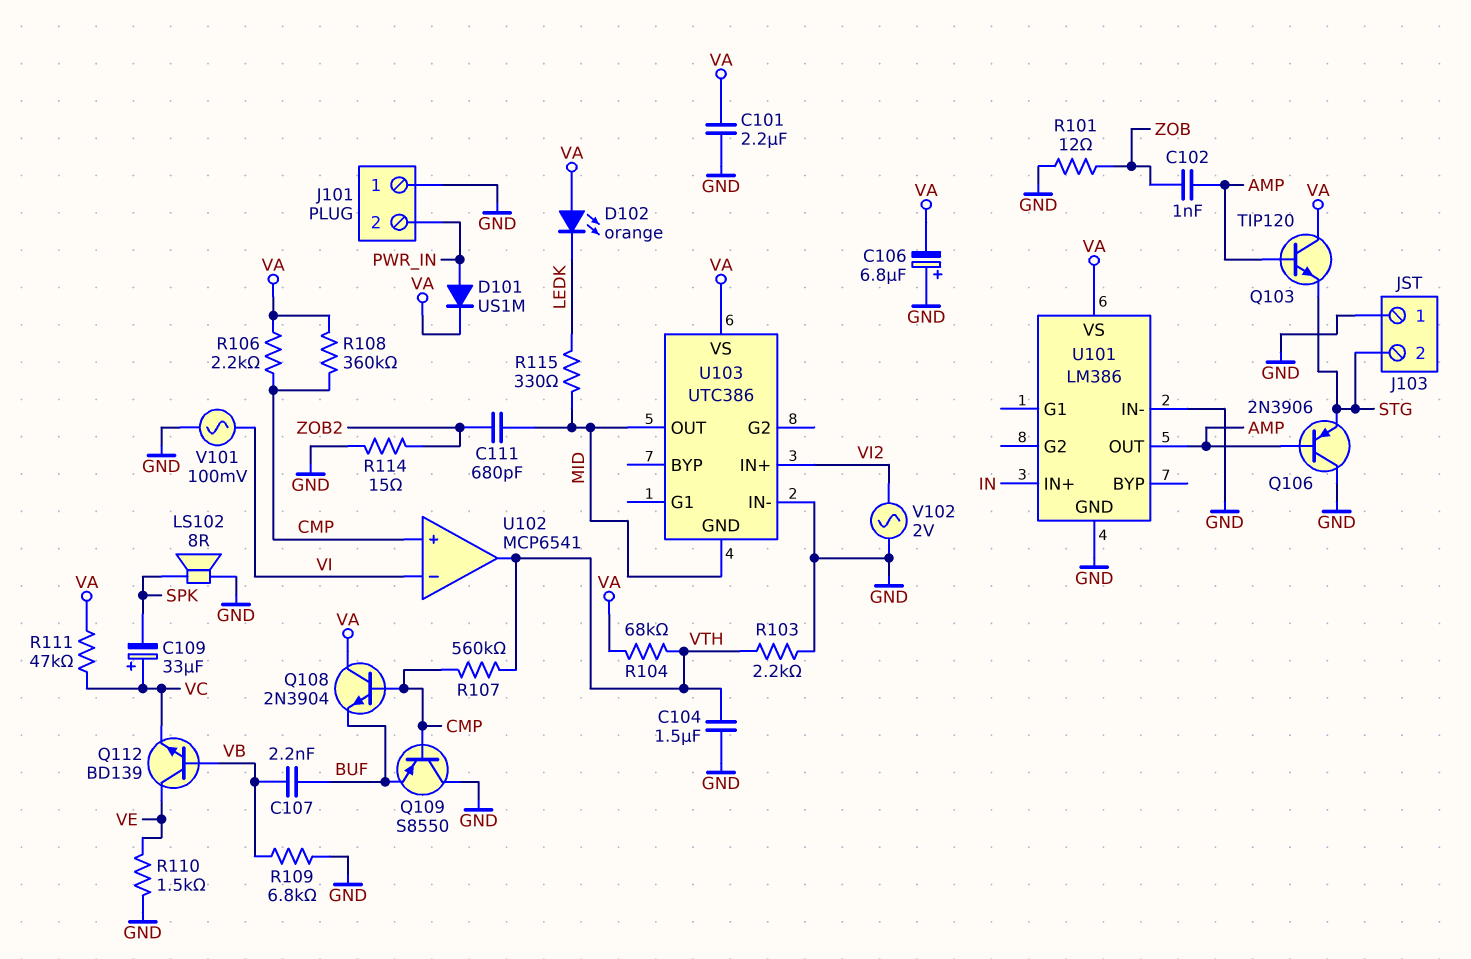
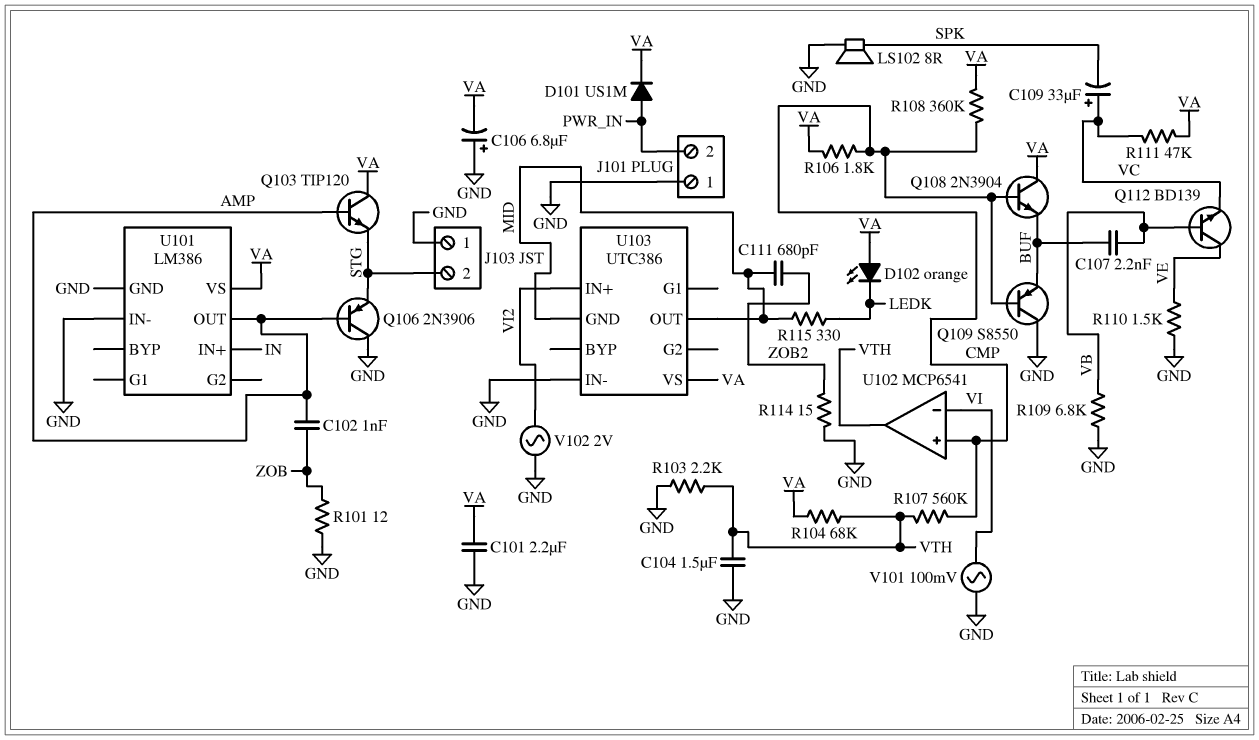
R106: 2.2k (CMP, VA) -> 1.8k (CMP, VA)

